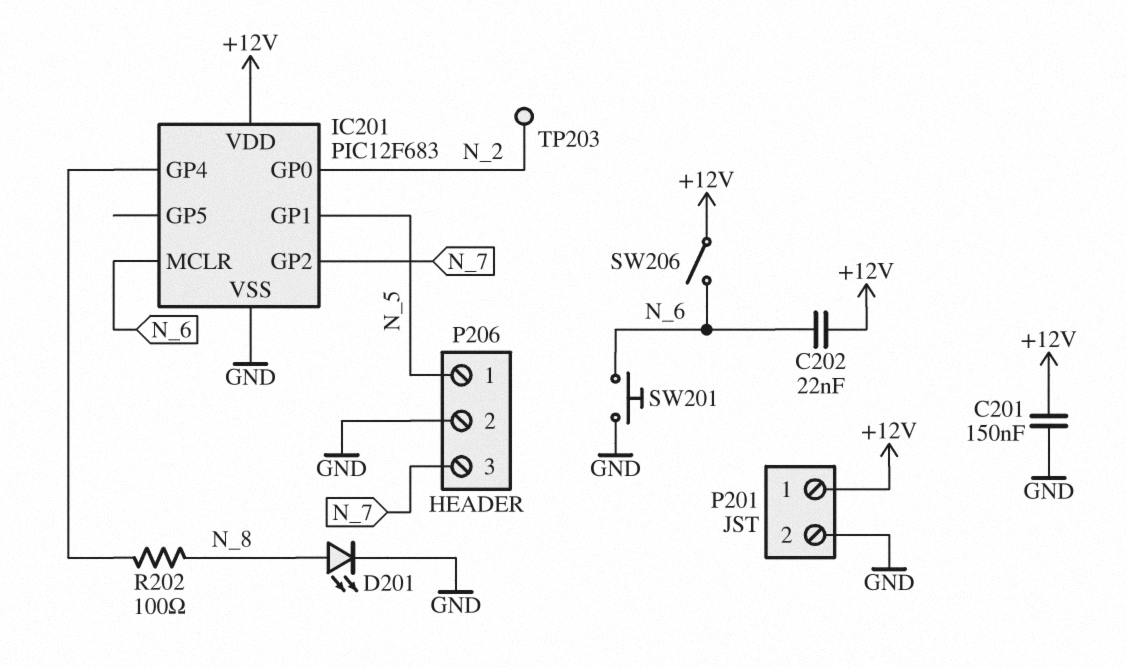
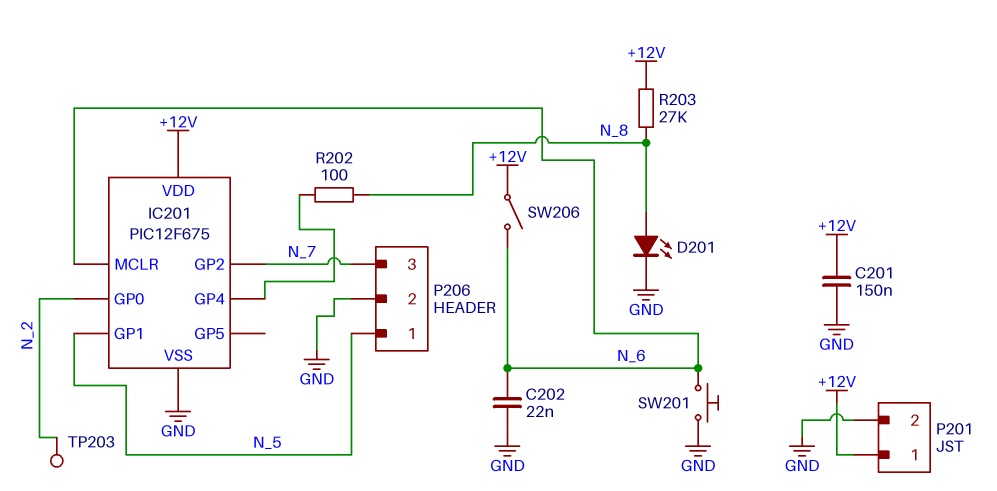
C202: 22nF (+12V, N_6) -> 22nF (GND, N_6)
IC201: PIC12F683 -> PIC12F675
R203: none -> 27k (+12V, N_8)

